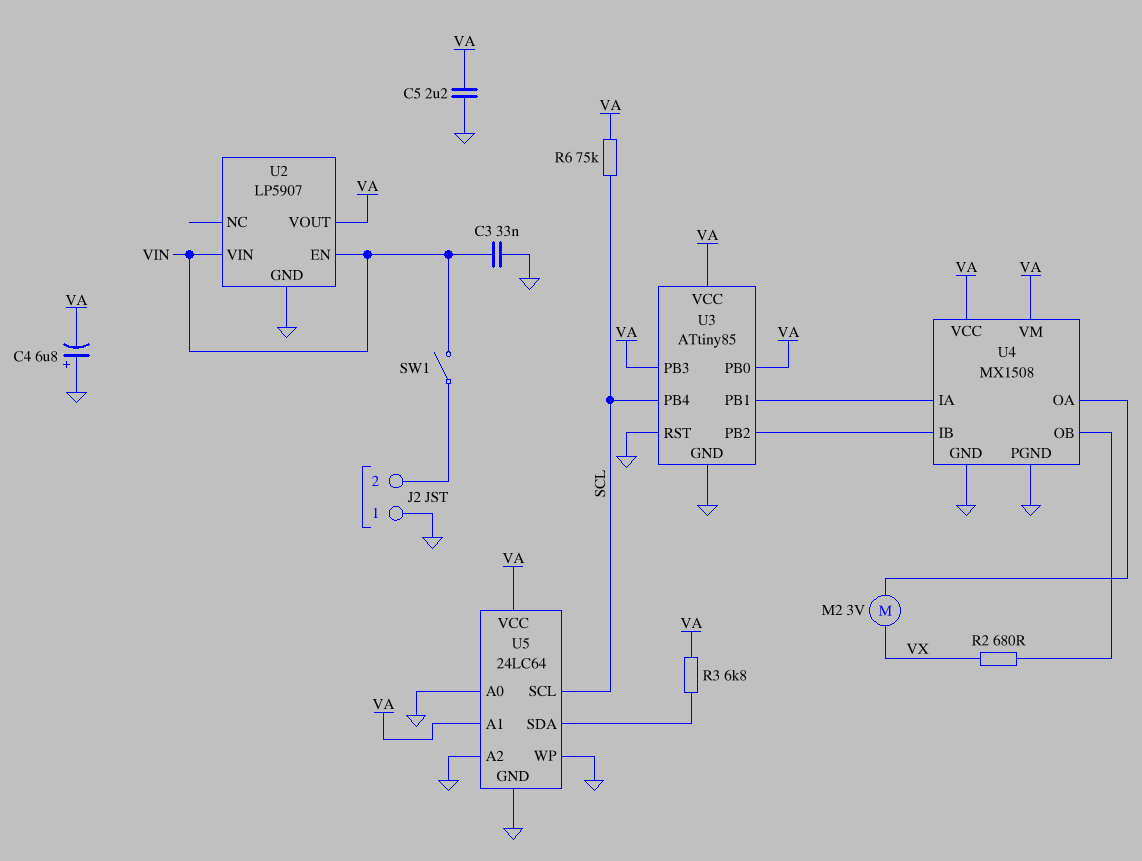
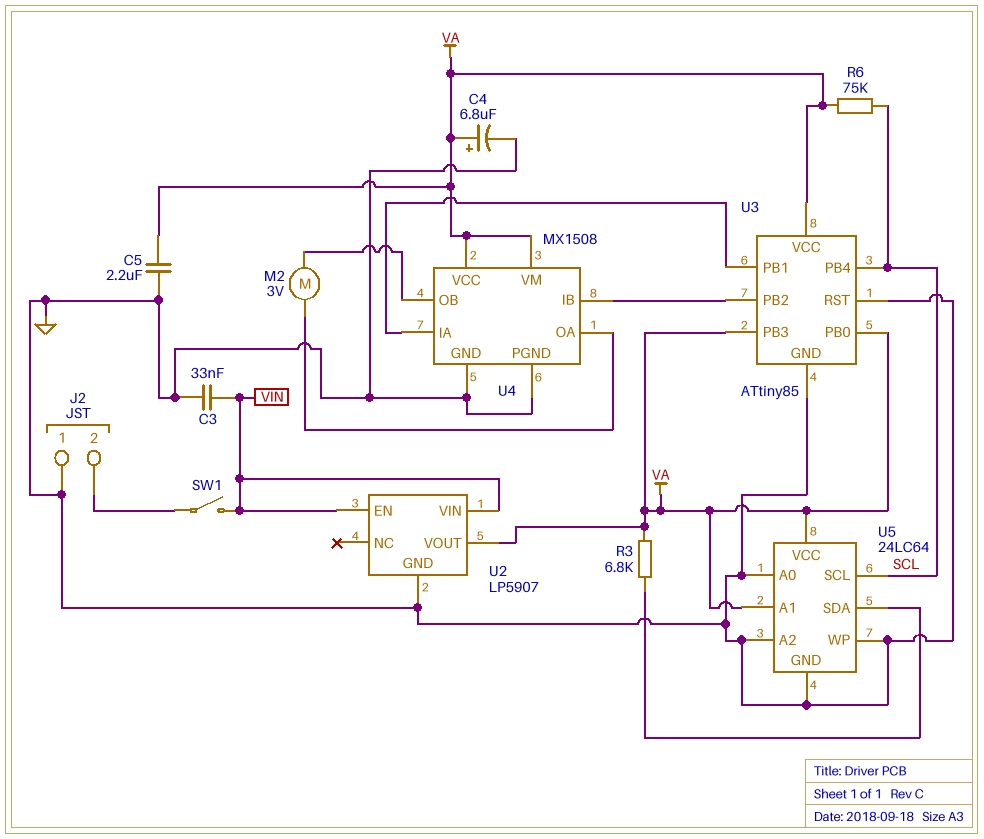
C4: 6.8uF (plus GND, minus VA) -> 6.8uF (plus VA, minus GND)
M2: motor 3V (U4/OA, VX) -> motor 3V (U4/OA, U4/OB)
R2: 680 (U4/OB, VX) -> none

